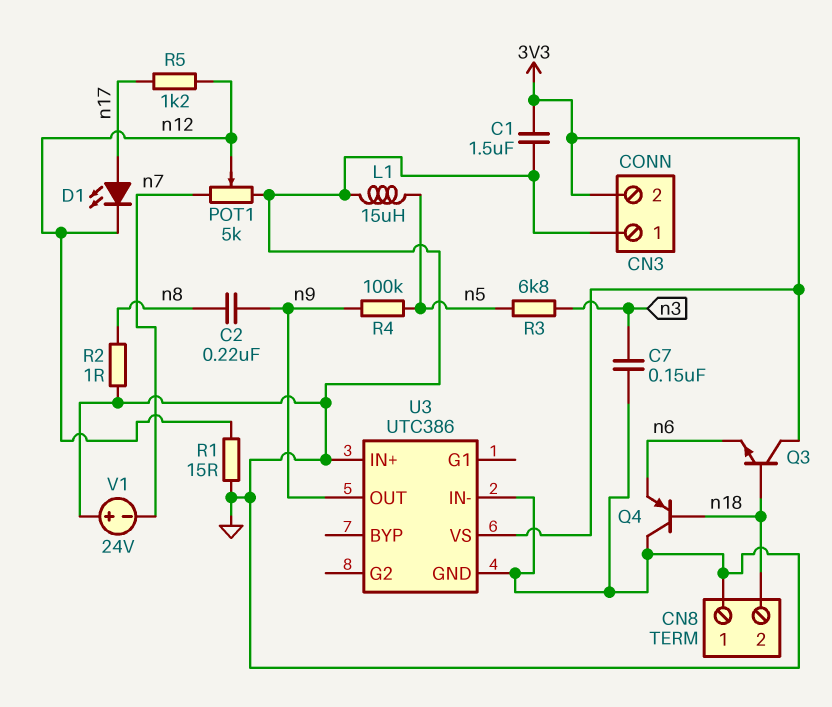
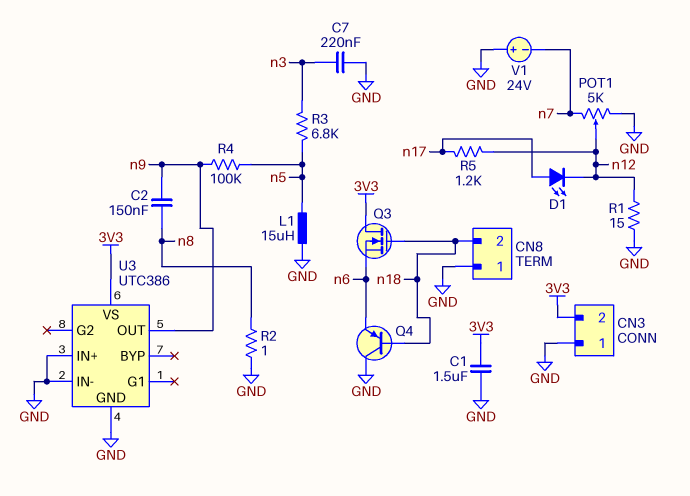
C2: 220nF (n8, n9) -> 150nF (n8, n9)
C7: 150nF (GND, n3) -> 220nF (GND, n3)
Q3: NPN (B n18, C 3V3, E n6) -> NMOS (G n18, D 3V3, S n6)

